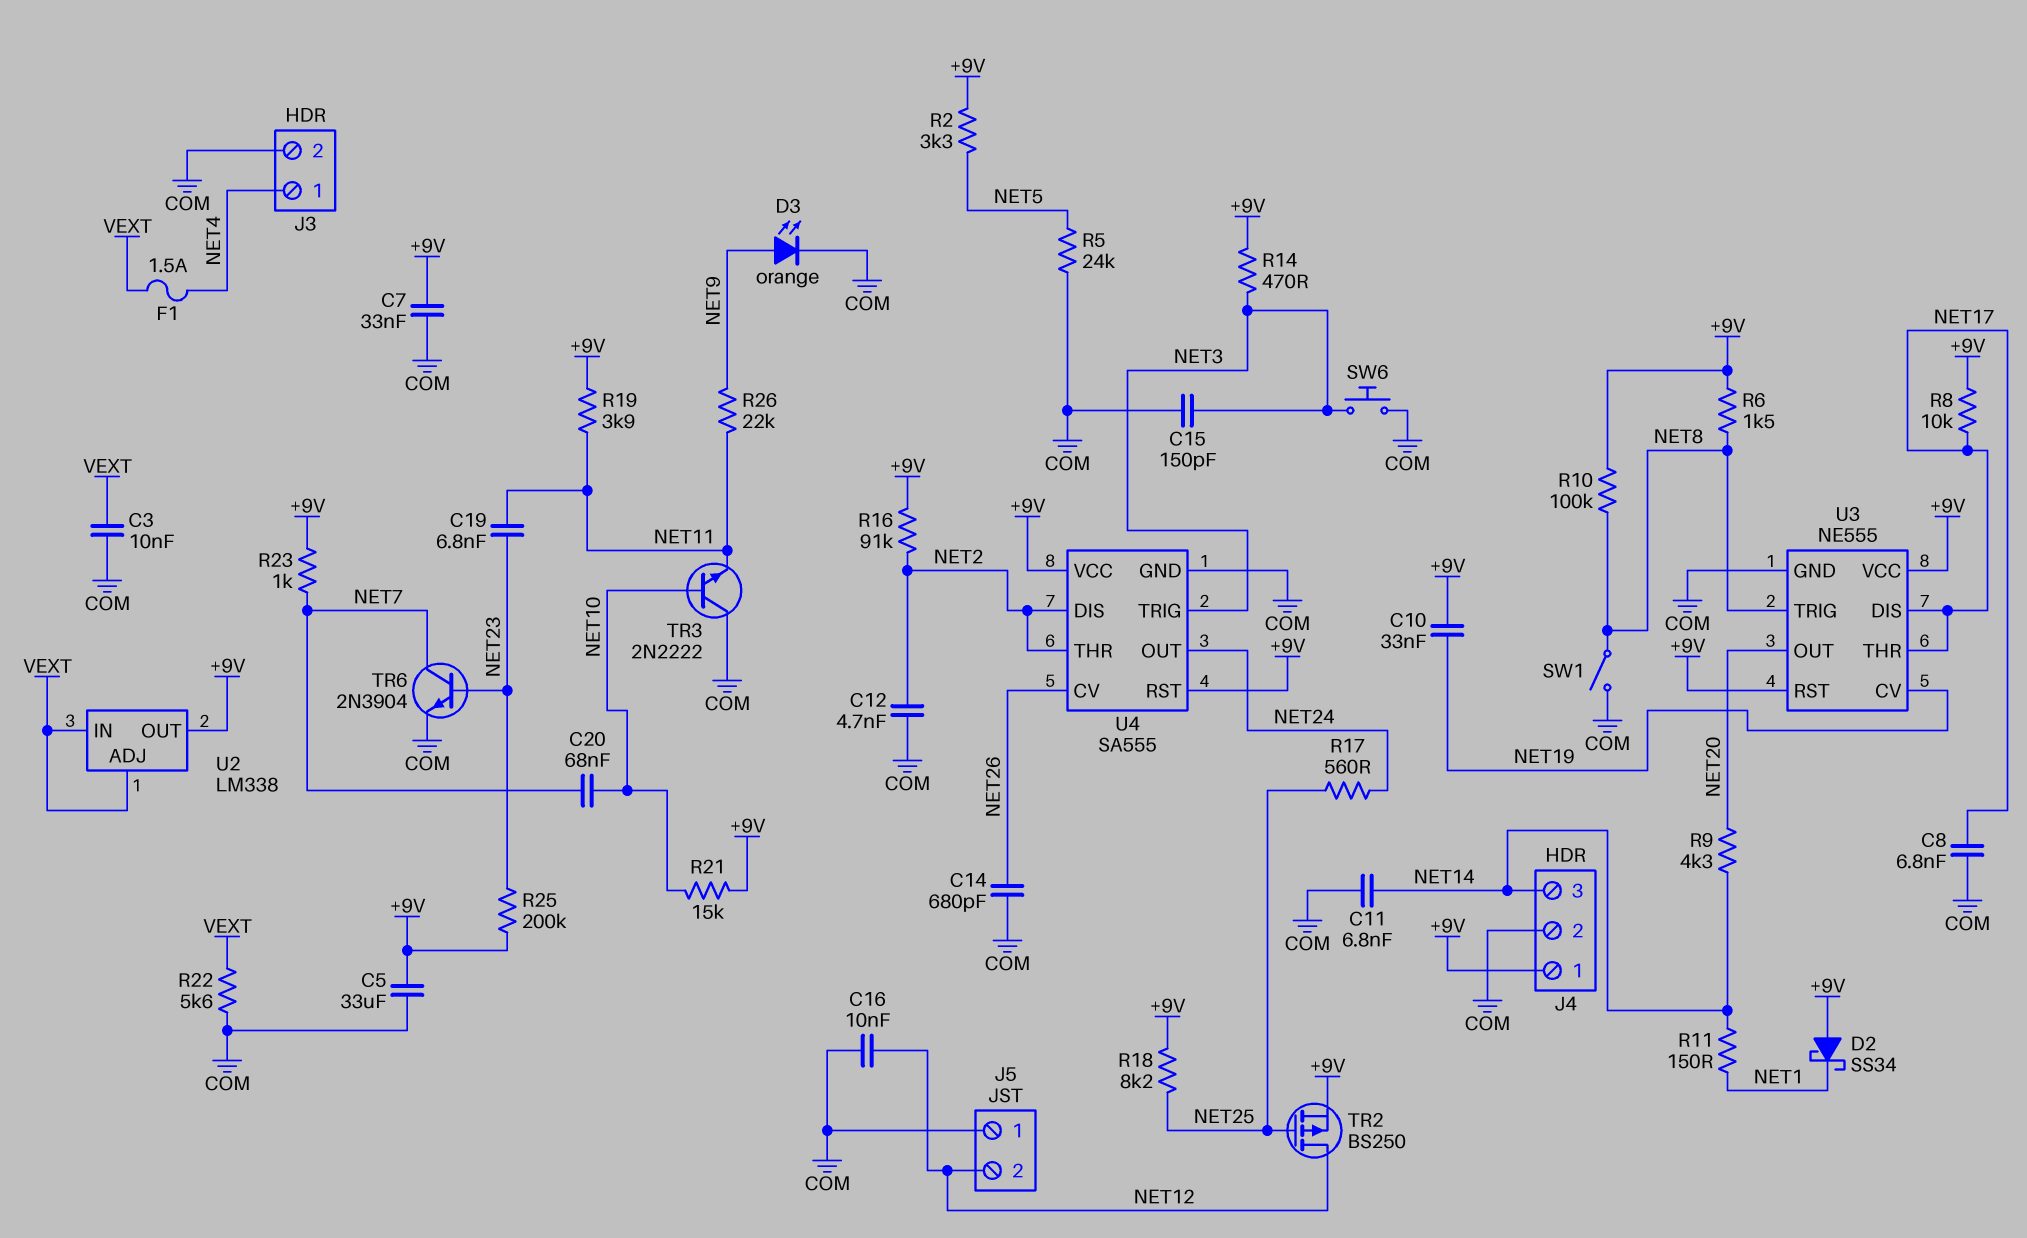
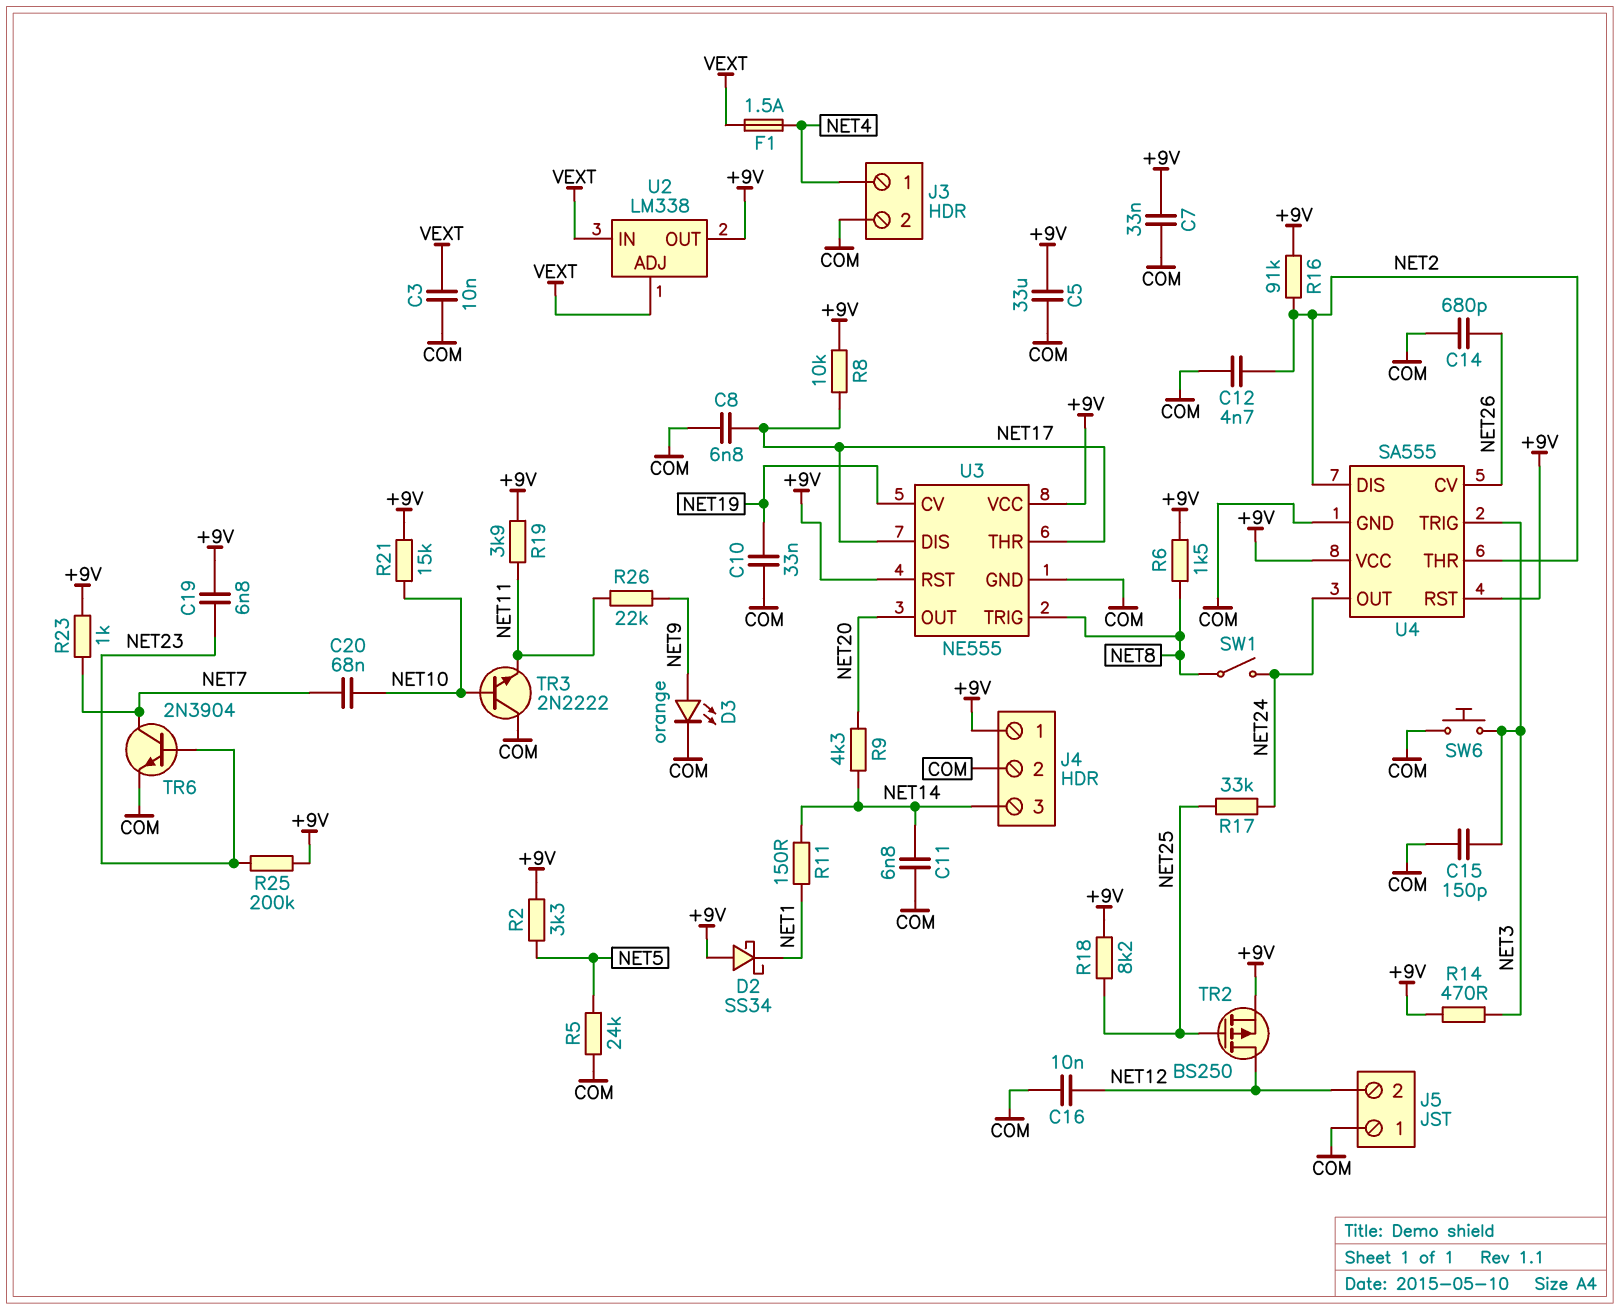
C10: 33nF (+9V, NET19) -> 33nF (COM, NET19)
C19: 6.8nF (NET11, NET23) -> 6.8nF (+9V, NET23)
R10: 100k (+9V, NET8) -> none
R17: 560 (NET24, NET25) -> 33k (NET24, NET25)
R22: 5.6k (COM, VEXT) -> none
SW1: switch (COM, NET8) -> switch (NET8, NET24)

